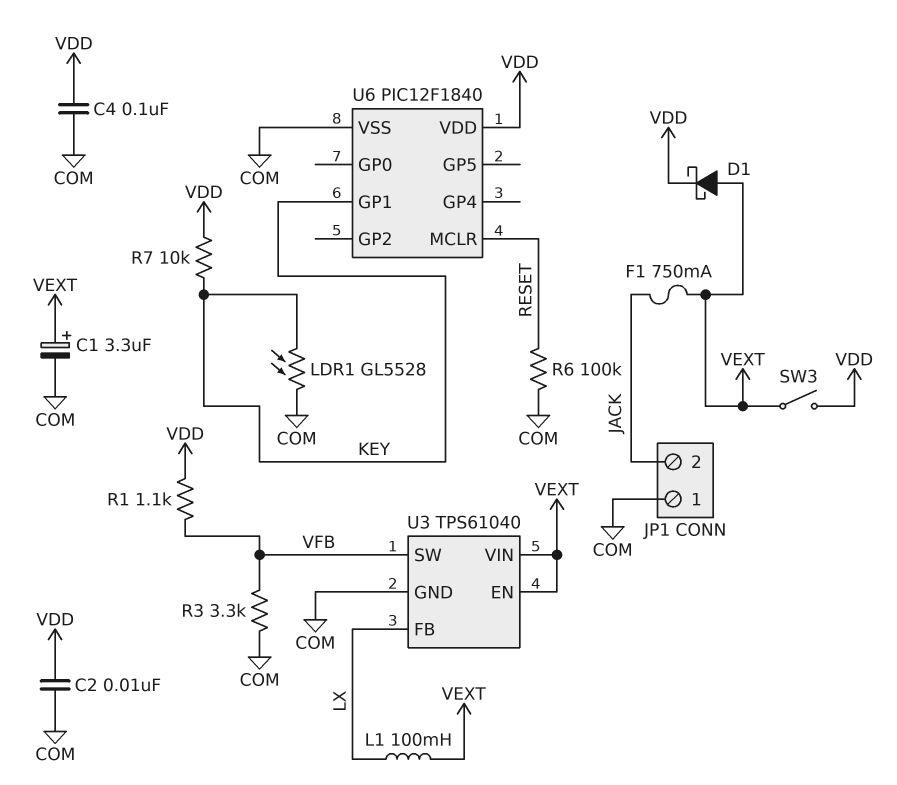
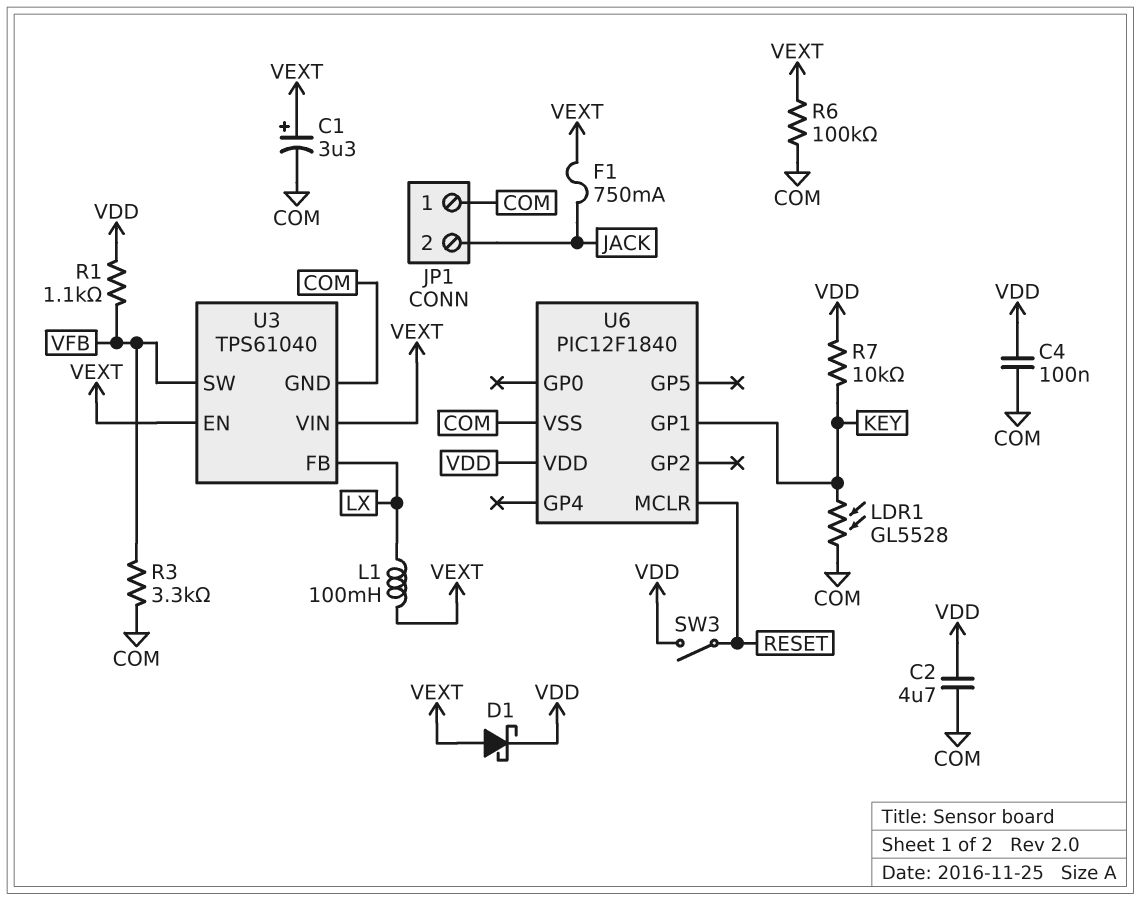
C2: 10nF (COM, VDD) -> 4.7uF (COM, VDD)
R6: 100k (COM, RESET) -> 100k (COM, VEXT)
SW3: switch (VDD, VEXT) -> switch (RESET, VDD)

